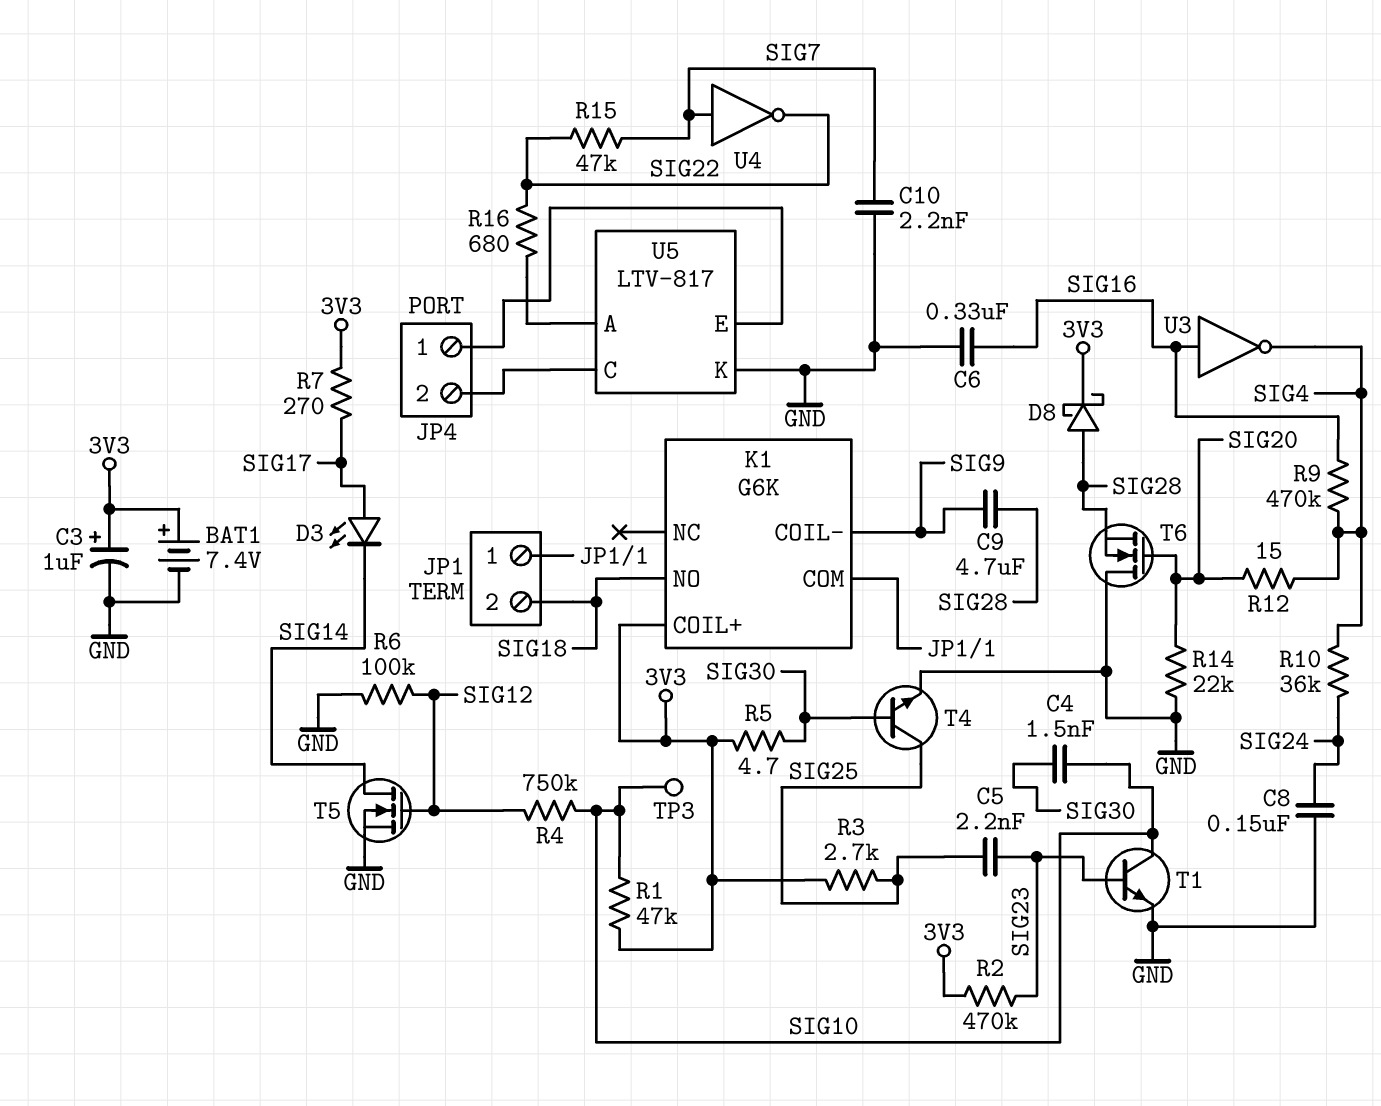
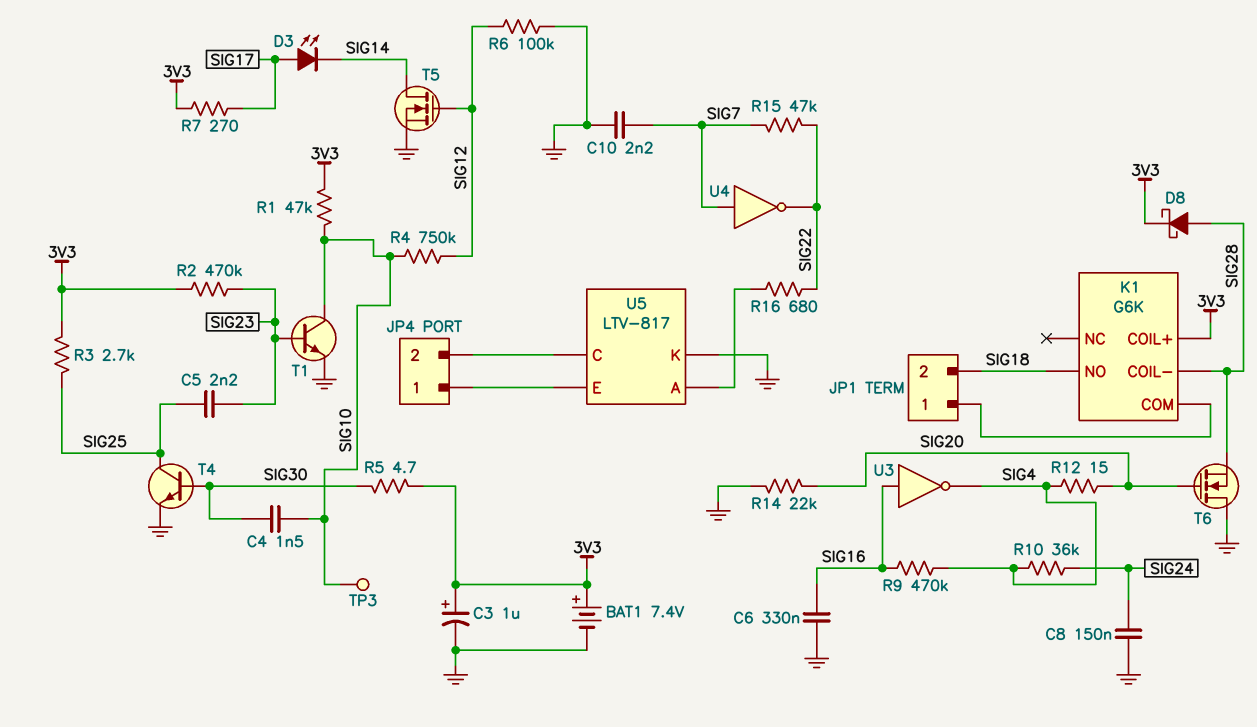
C9: 4.7uF (SIG9, SIG28) -> none
K1 pin COIL-: SIG9 -> SIG28

